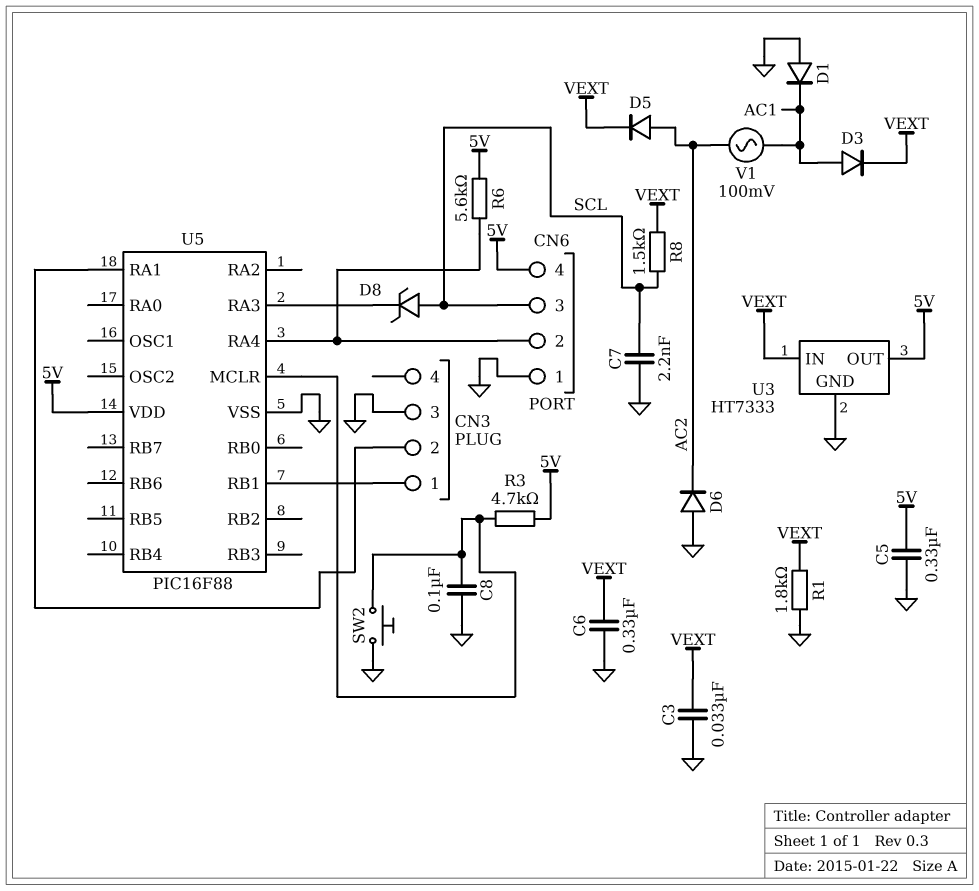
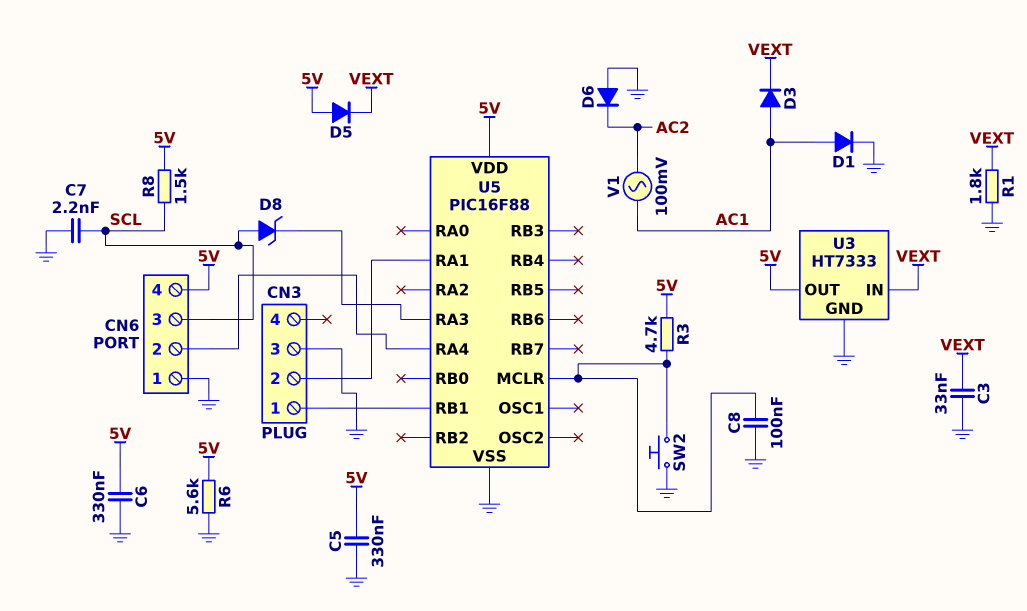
C6: 330nF (GND, VEXT) -> 330nF (5V, GND)
D1: diode (A GND, K AC1) -> diode (A AC1, K GND)
D5: diode (A AC2, K VEXT) -> diode (A 5V, K VEXT)
R6: 5.6k (5V, CN6/2) -> 5.6k (5V, GND)
R8: 1.5k (SCL, VEXT) -> 1.5k (5V, SCL)

